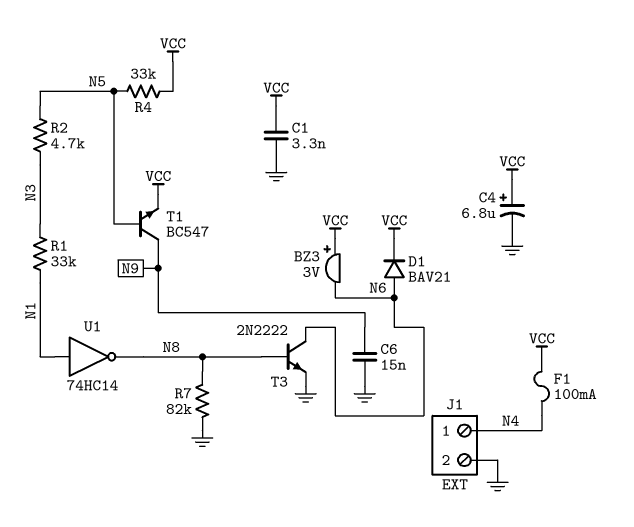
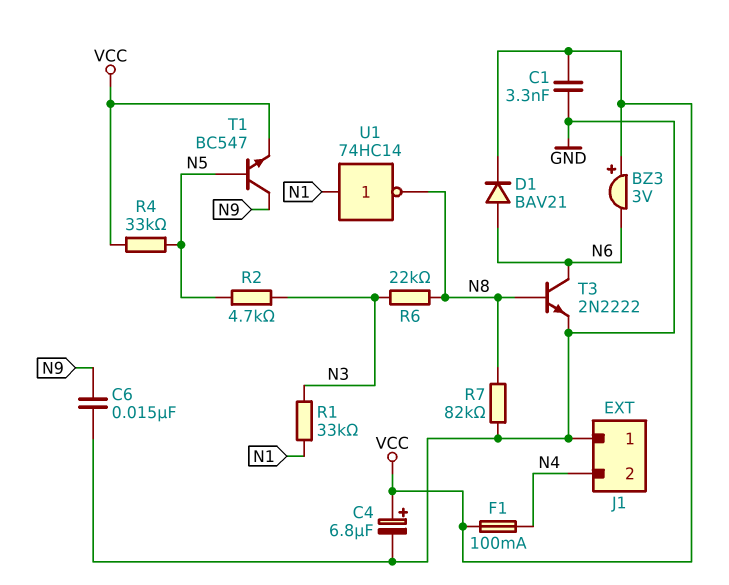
J1 pin 1: N4 -> GND
J1 pin 2: GND -> N4
R6: none -> 22k (N3, N8)

